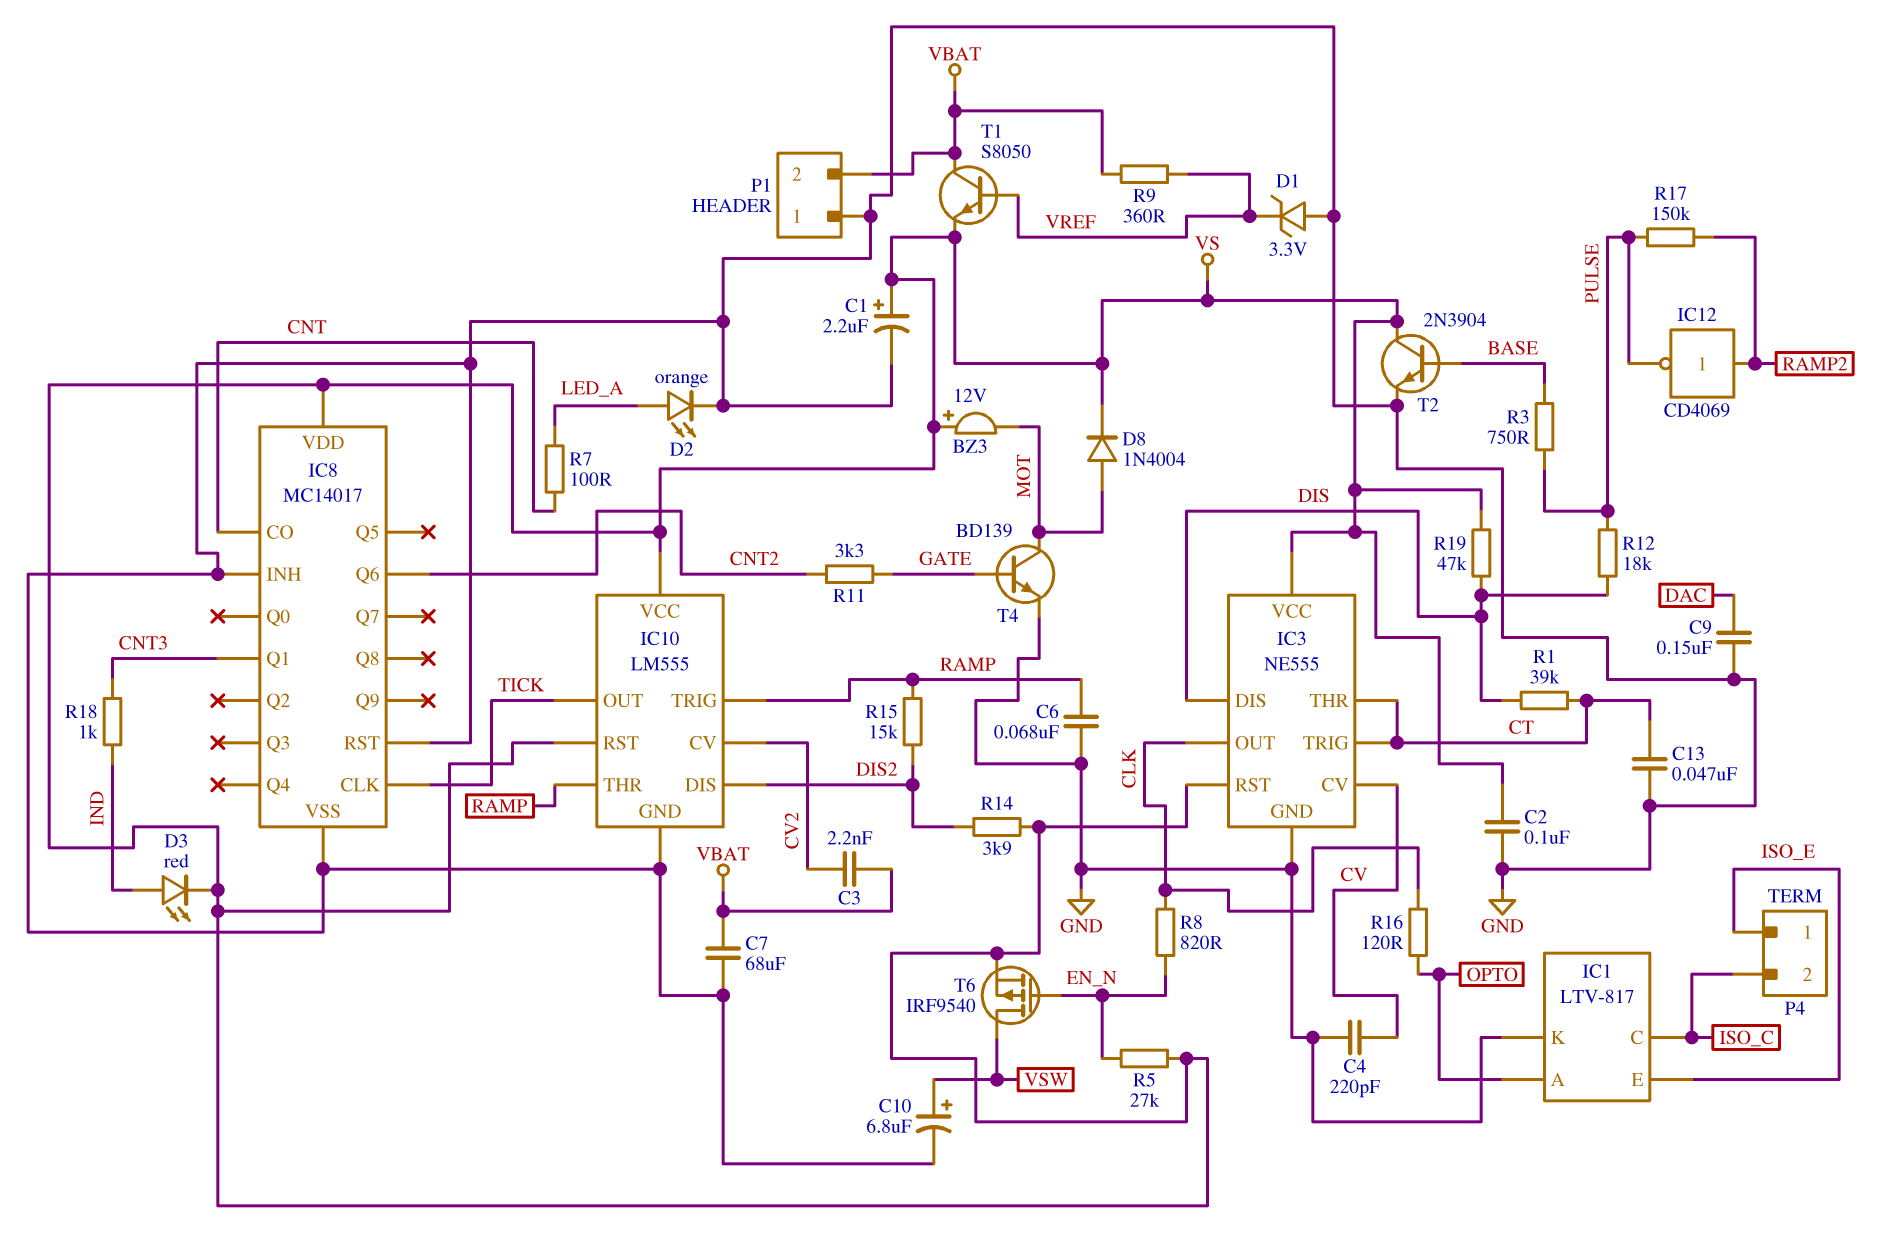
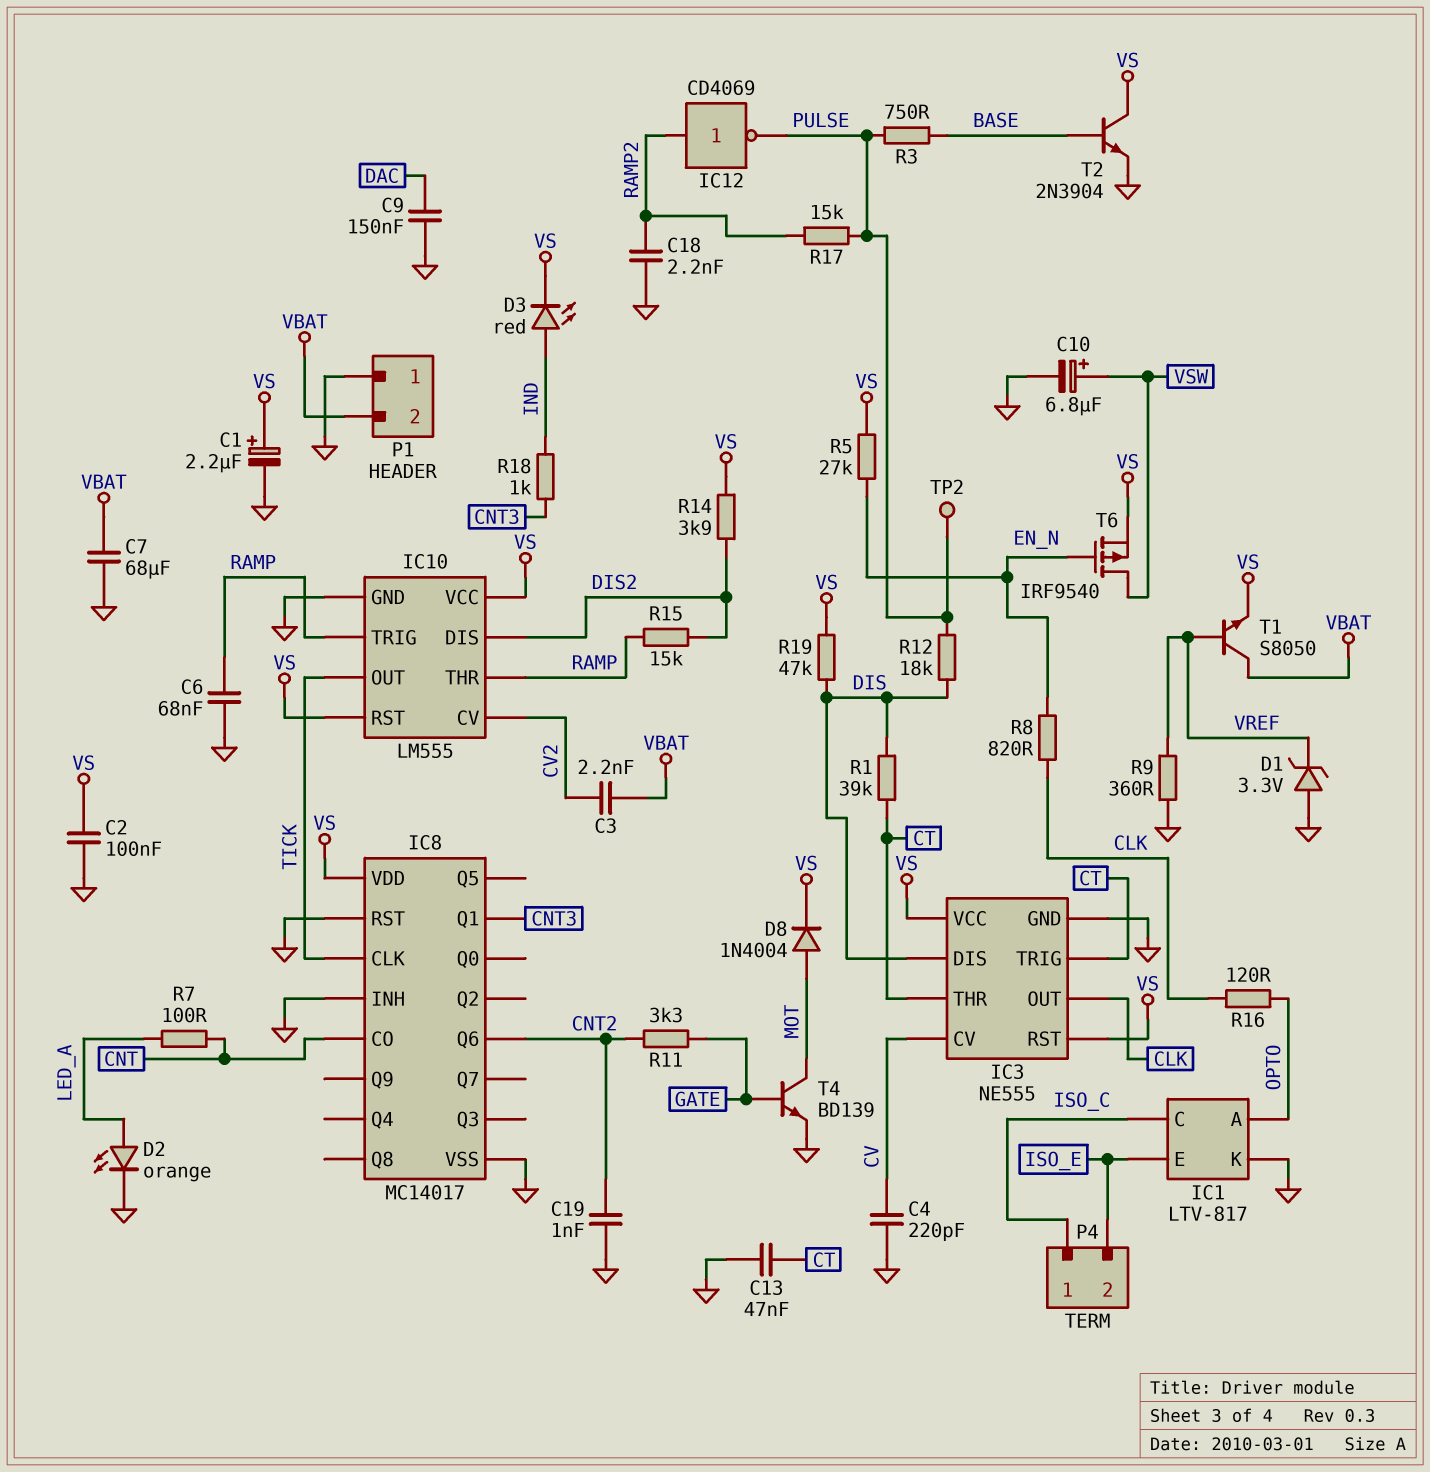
BZ3: buzzer 12V (plus VS, minus MOT) -> none
C18: none -> 2.2nF (GND, RAMP2)
C19: none -> 1nF (CNT2, GND)
P4 pin 1: ISO_E -> ISO_C
P4 pin 2: ISO_C -> ISO_E
R9: 360 (VBAT, VREF) -> 360 (GND, VREF)
R17: 150k (PULSE, RAMP2) -> 15k (PULSE, RAMP2)
TP2: none -> test point (PULSE)

